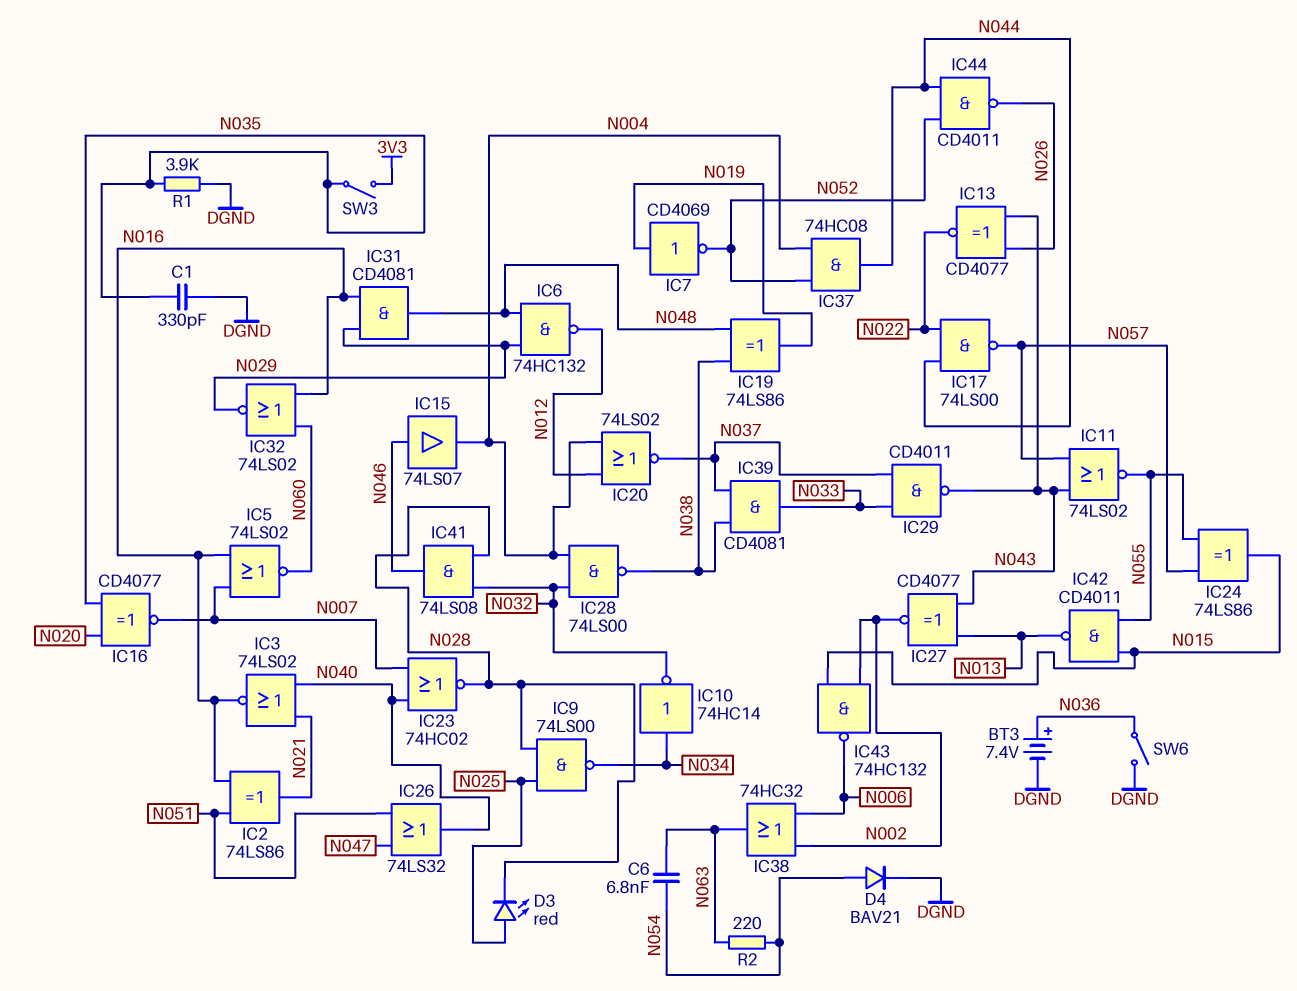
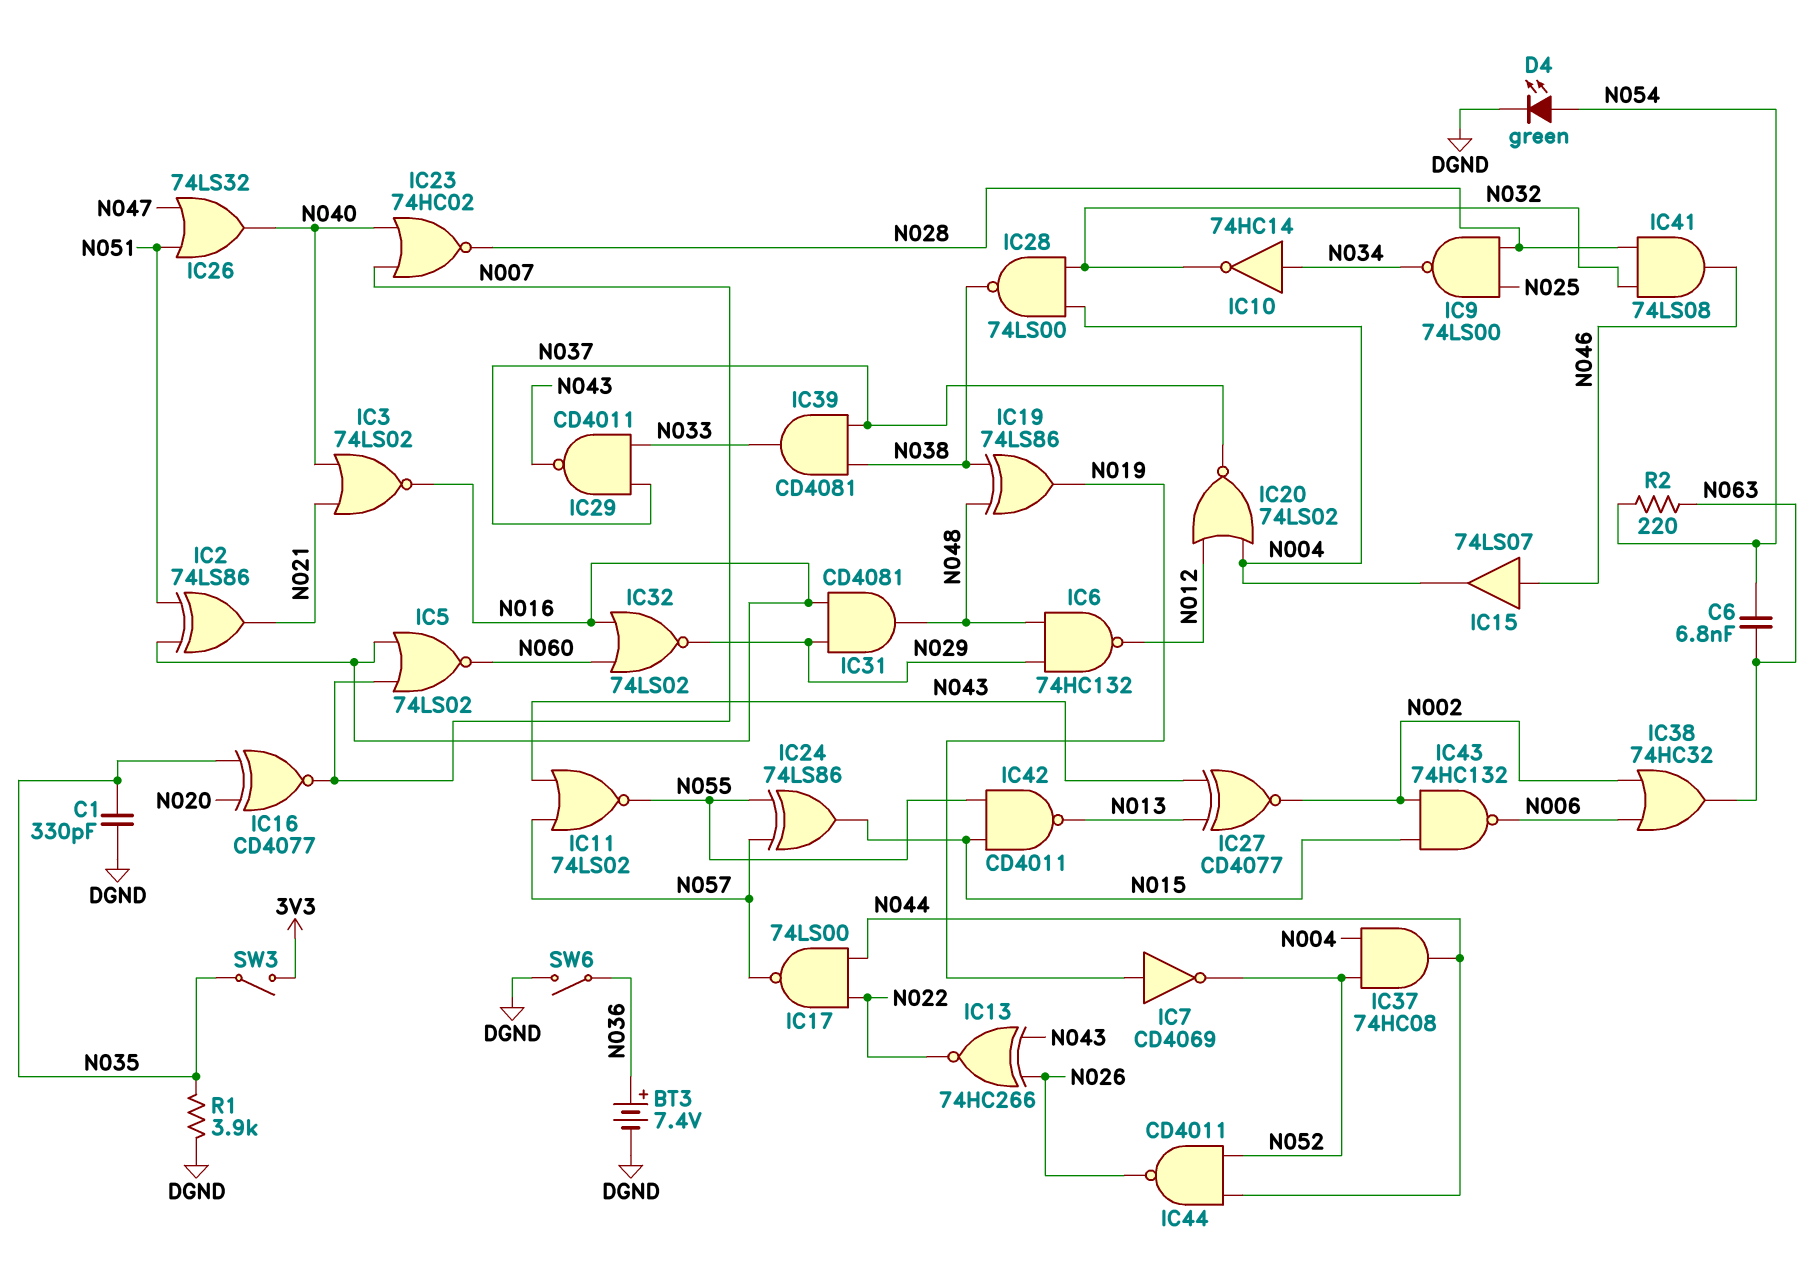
D3: LED red (A N025, K N028) -> none
D4: diode BAV21 (A N054, K DGND) -> LED green (A N054, K DGND)
IC13: XNOR CD4077 (in N026, in N043, out N022) -> XNOR 74HC266 (in N026, in N043, out N022)

